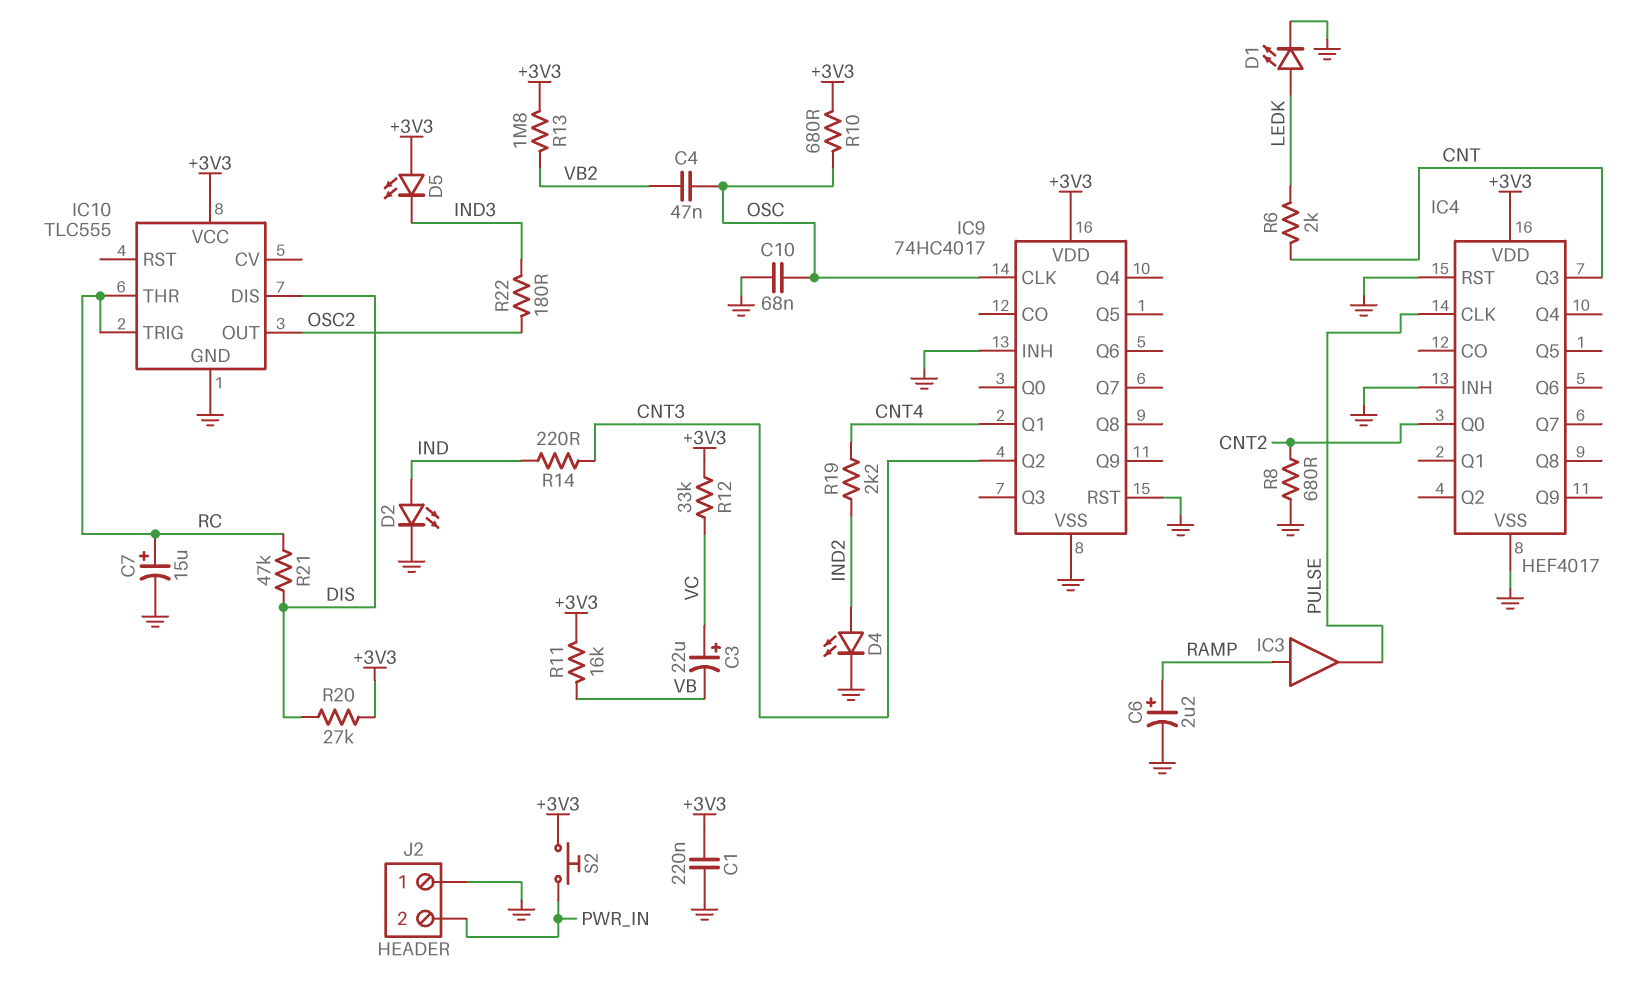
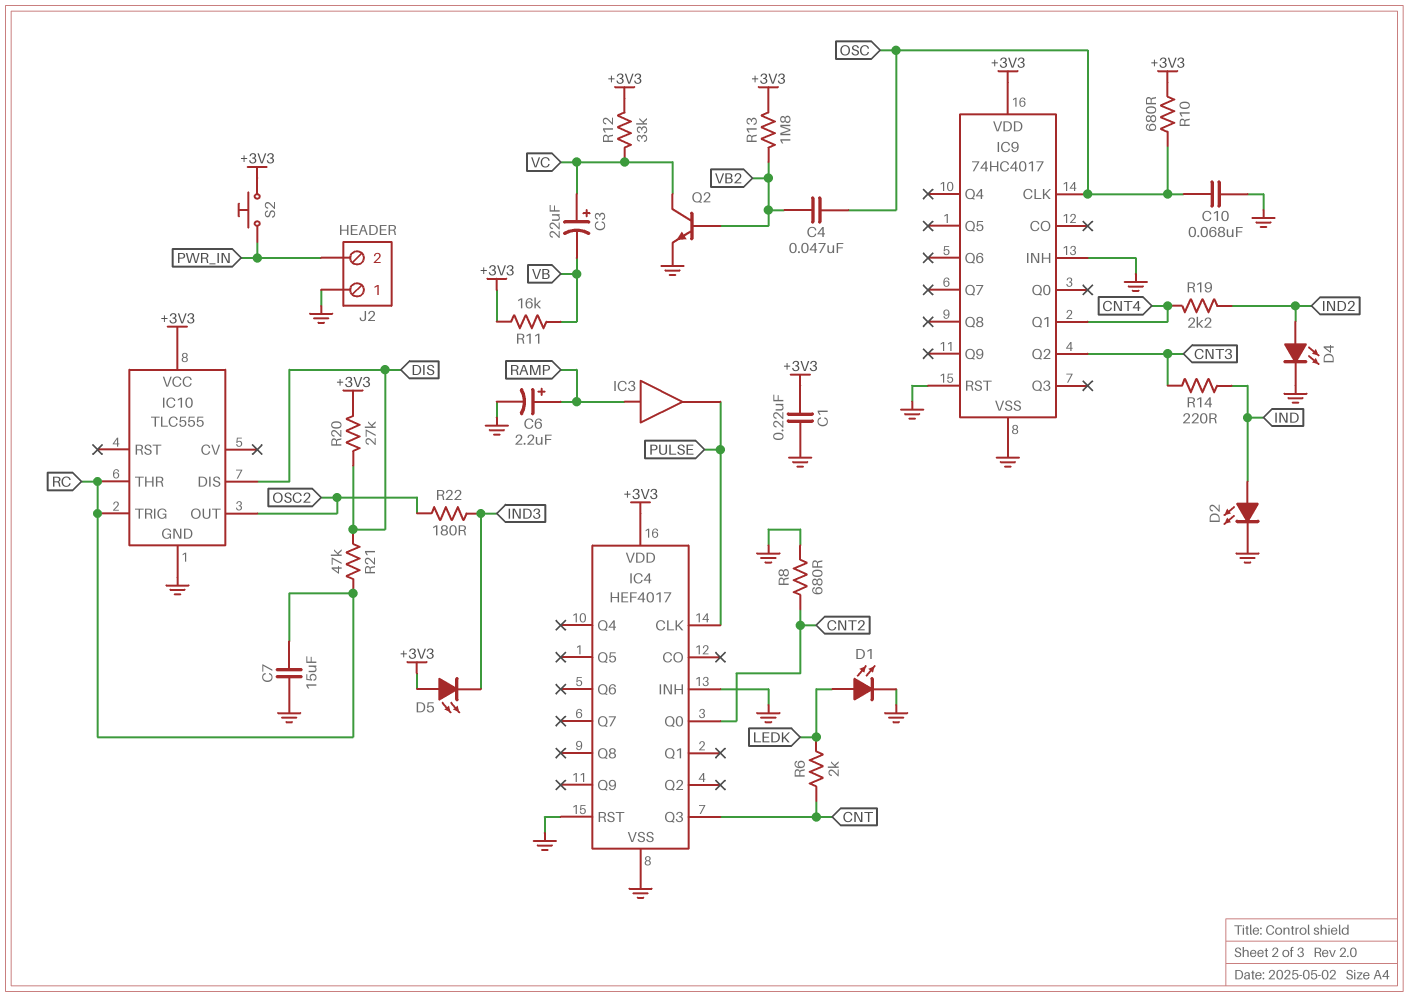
C7: 15uF (plus RC, minus GND) -> 15uF (GND, RC)
Q2: none -> NPN (B VB2, C VC, E GND)

